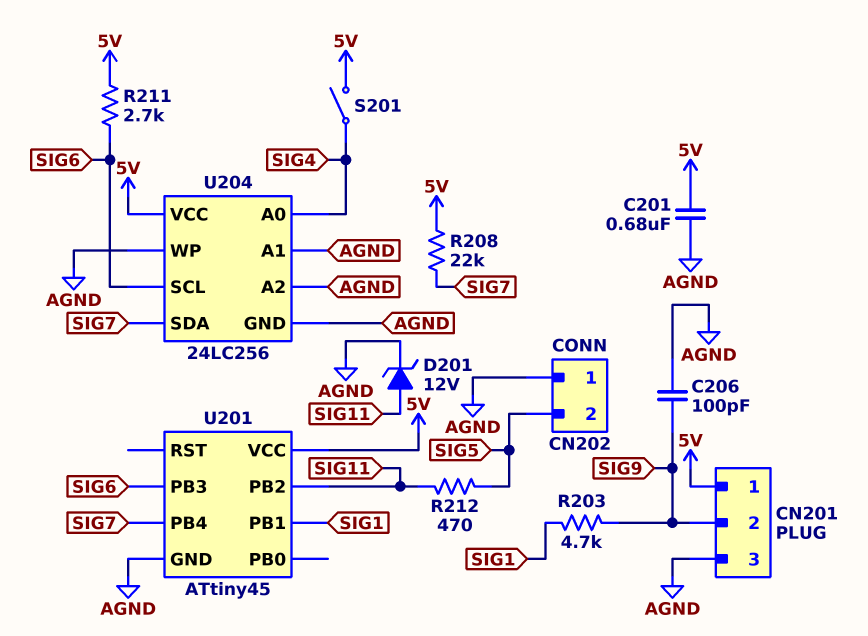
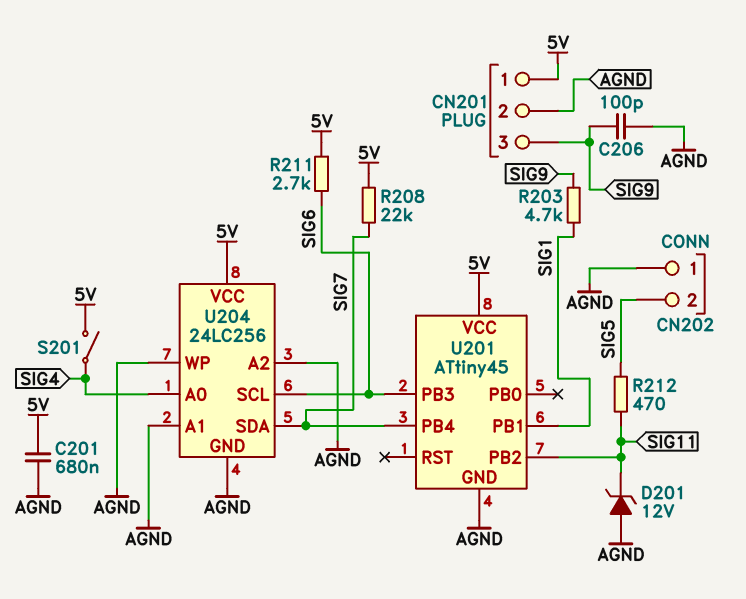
CN201 pin 2: SIG9 -> AGND
CN201 pin 3: AGND -> SIG9
D201: zener 12V (A SIG11, K AGND) -> zener 12V (A AGND, K SIG11)

